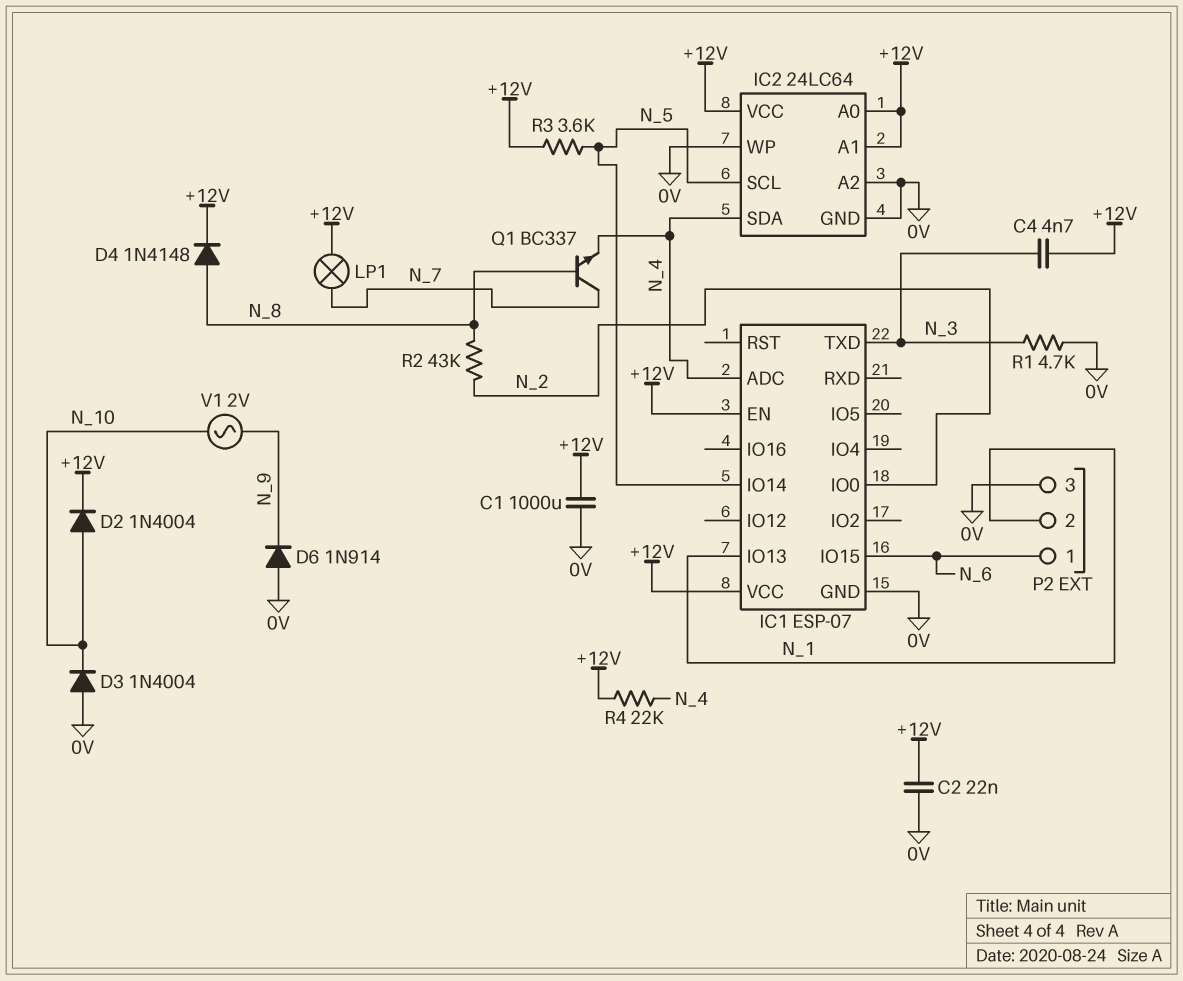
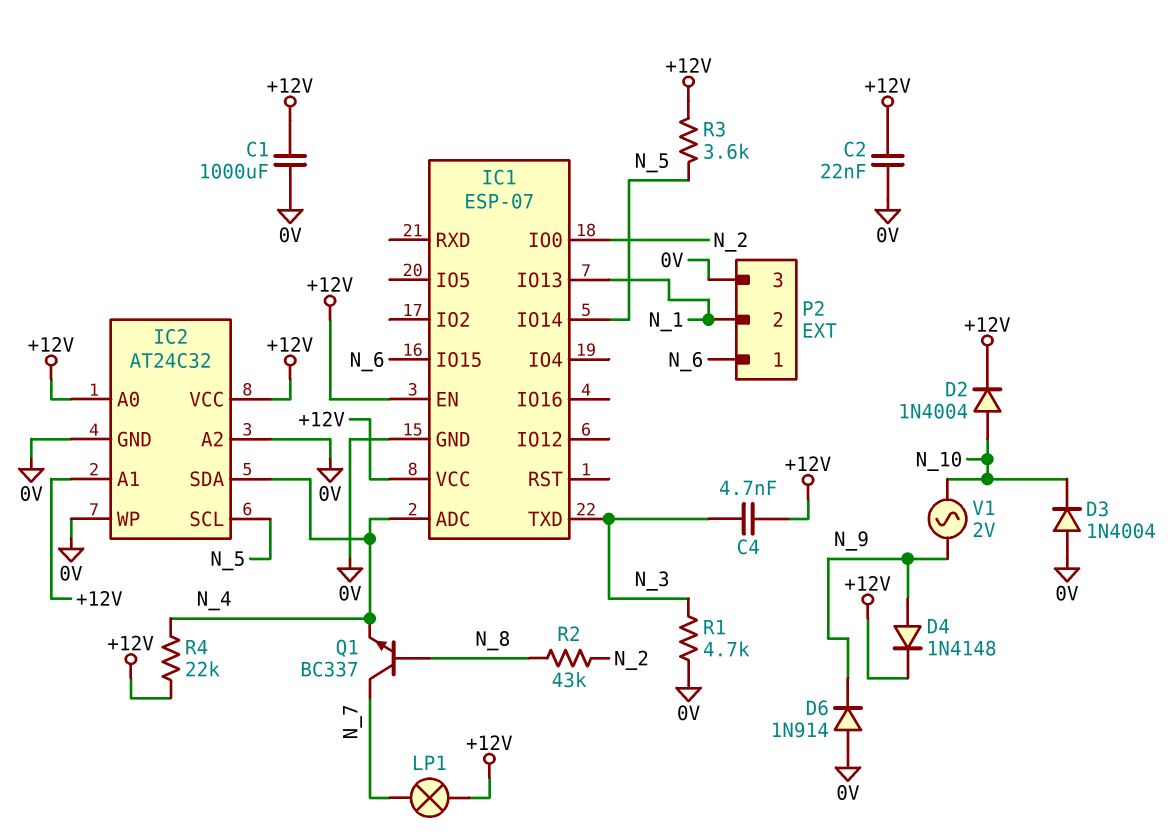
D4: diode 1N4148 (A N_8, K +12V) -> diode 1N4148 (A N_9, K +12V)
IC2: 24LC64 -> AT24C32

